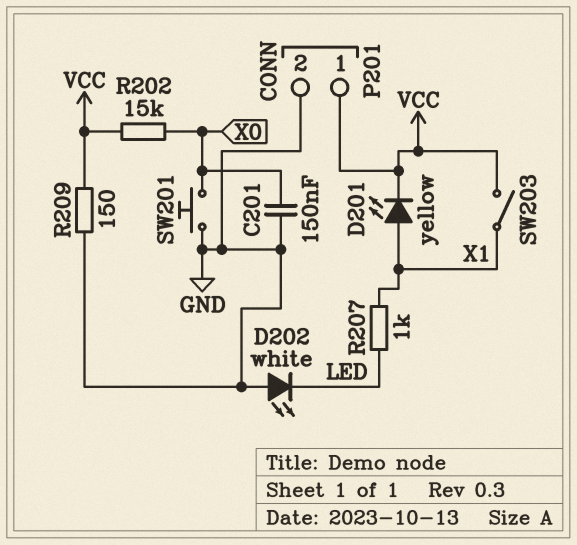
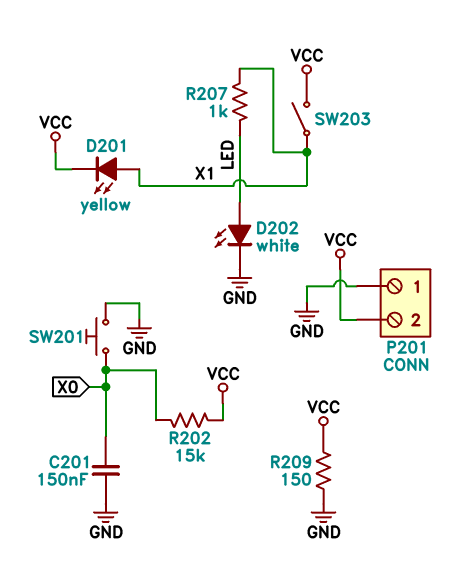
D202: LED white (A GND, K LED) -> LED white (A LED, K GND)
P201 pin 1: VCC -> GND
P201 pin 2: GND -> VCC

